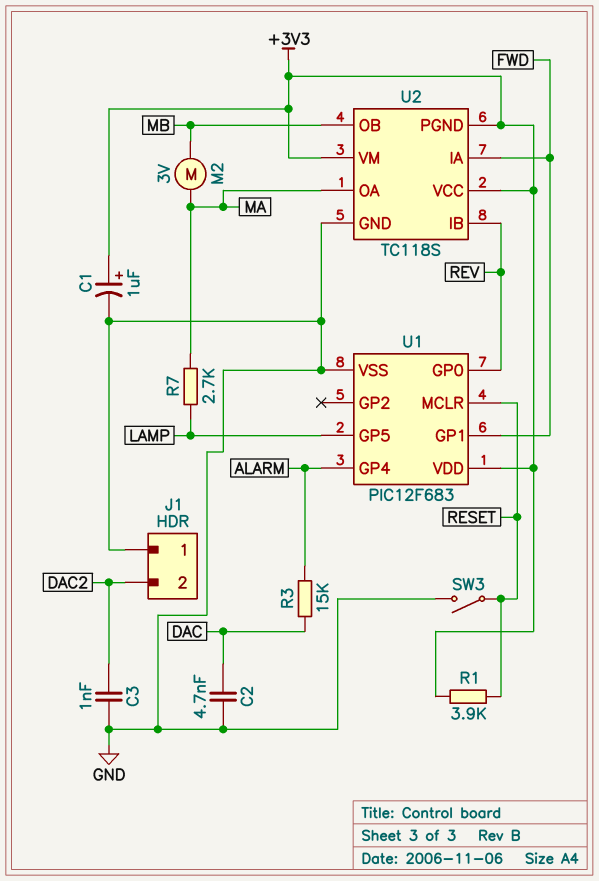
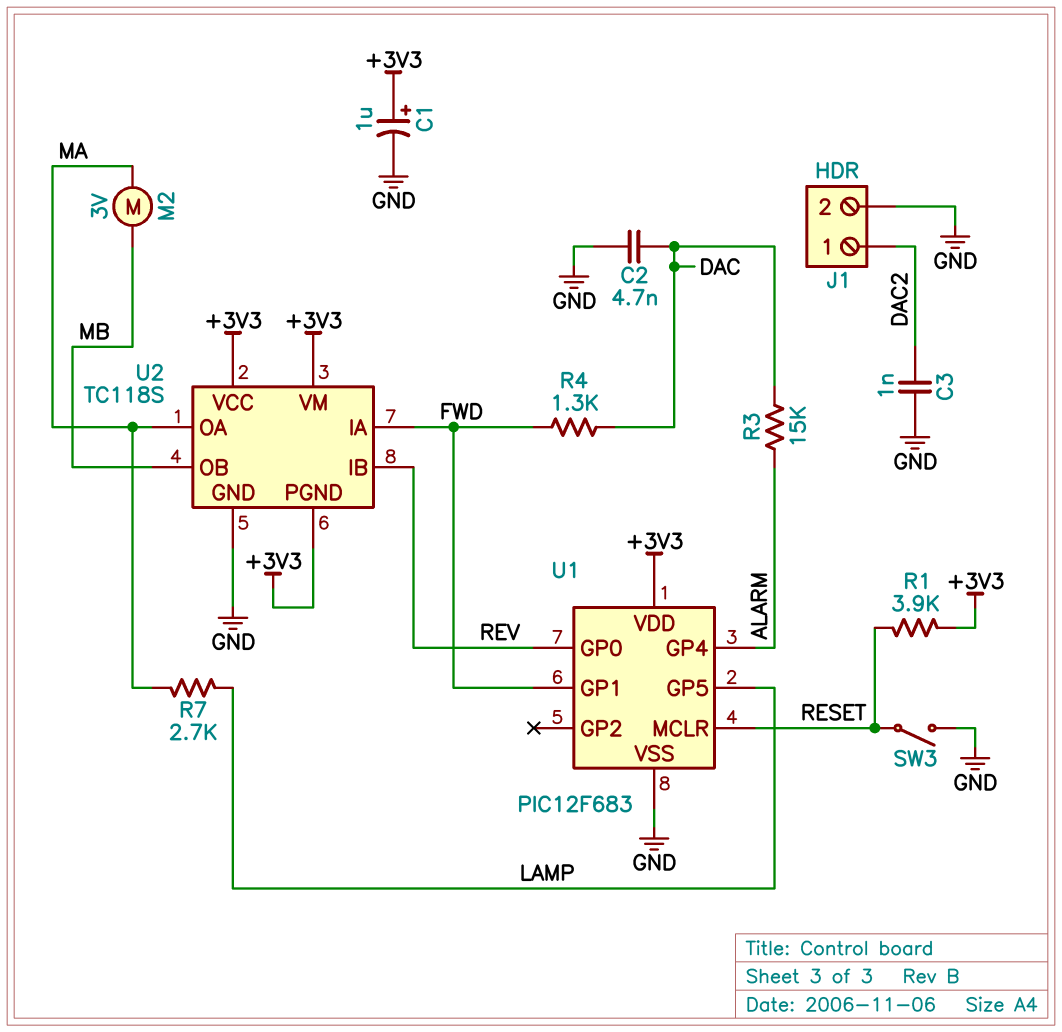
J1 pin 1: GND -> DAC2
J1 pin 2: DAC2 -> GND
R4: none -> 1.3k (DAC, FWD)

